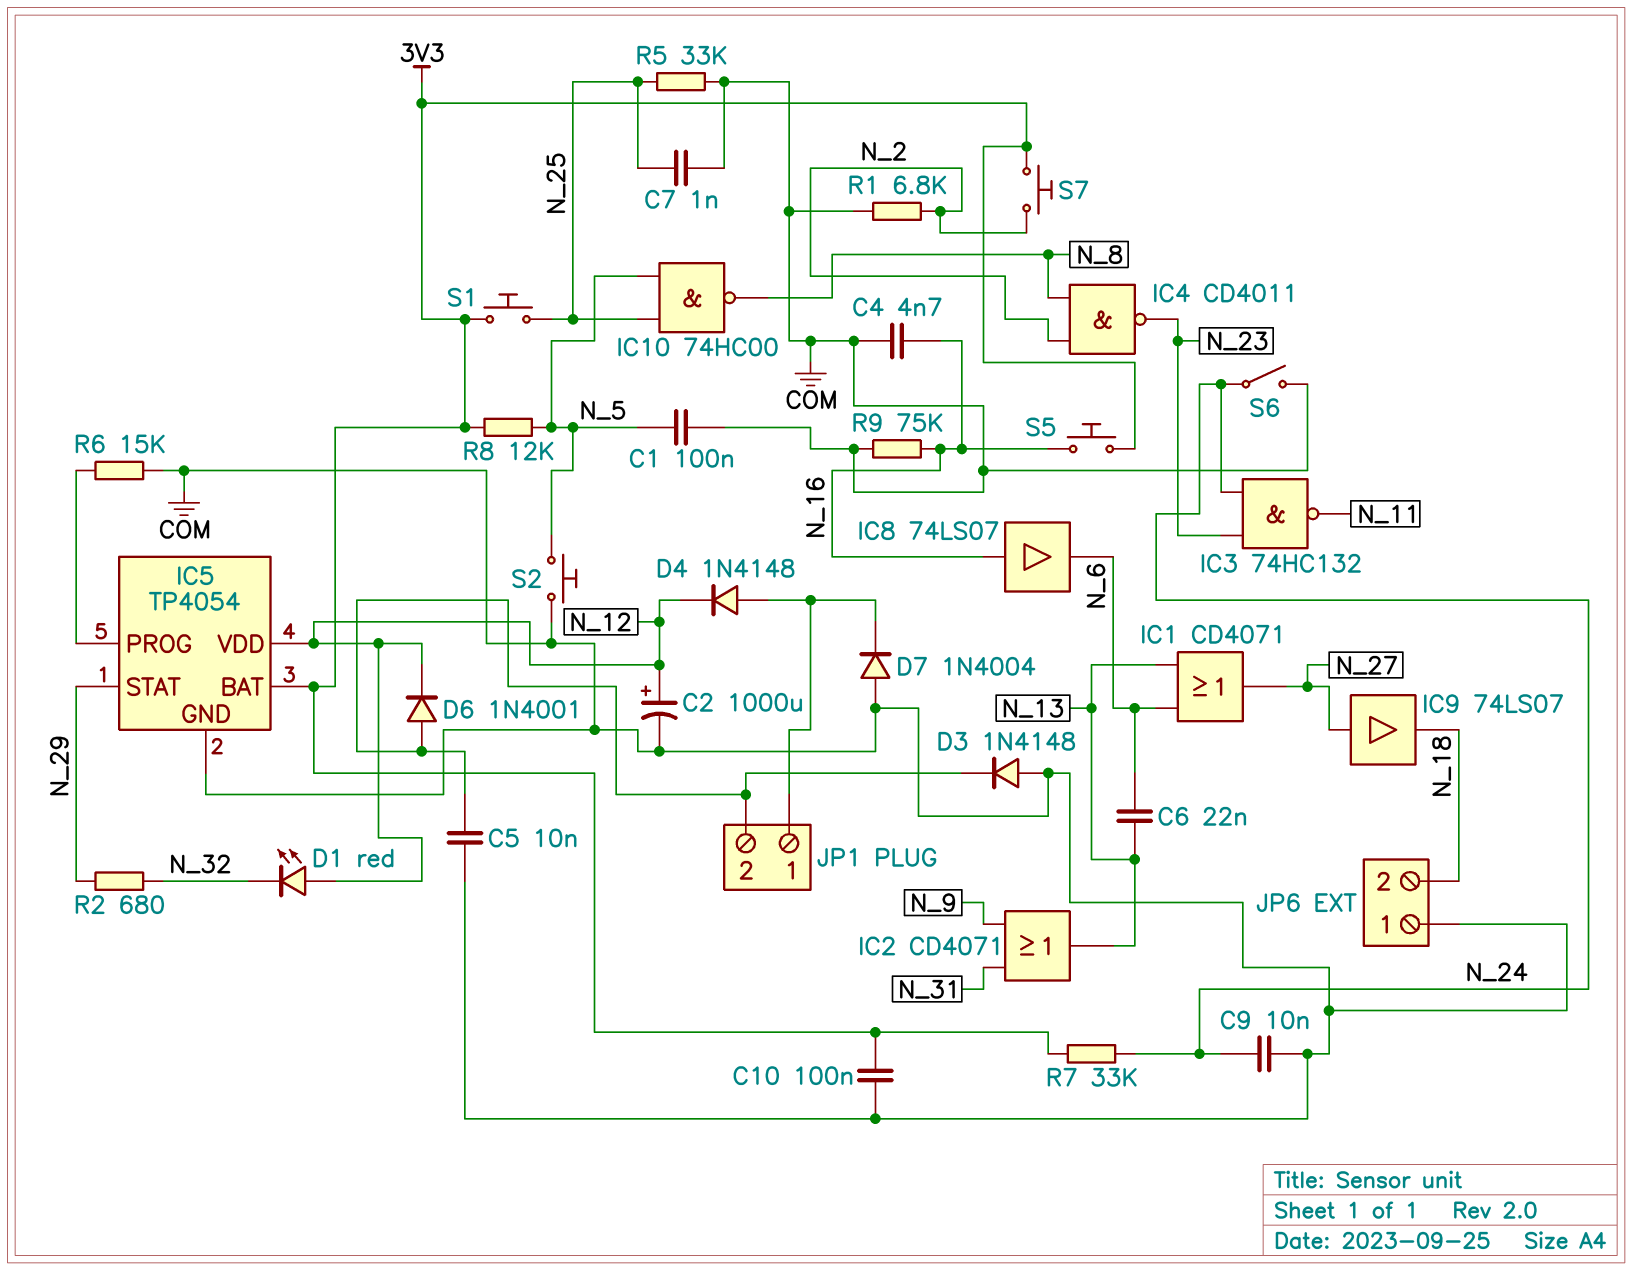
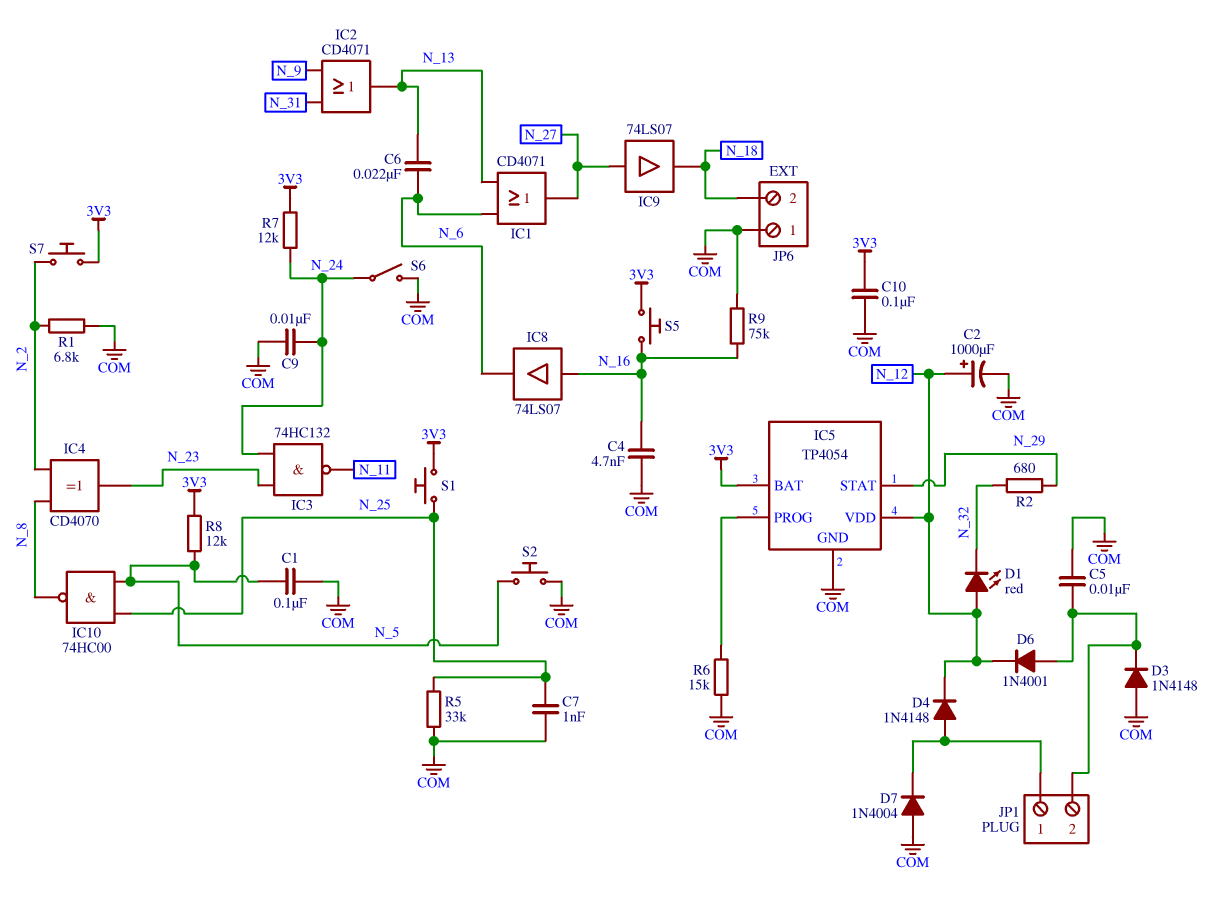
IC4: NAND CD4011 (in N_2, in N_8, out N_23) -> XOR CD4070 (in N_2, in N_8, out N_23)
R7: 33k (3V3, N_24) -> 12k (3V3, N_24)

